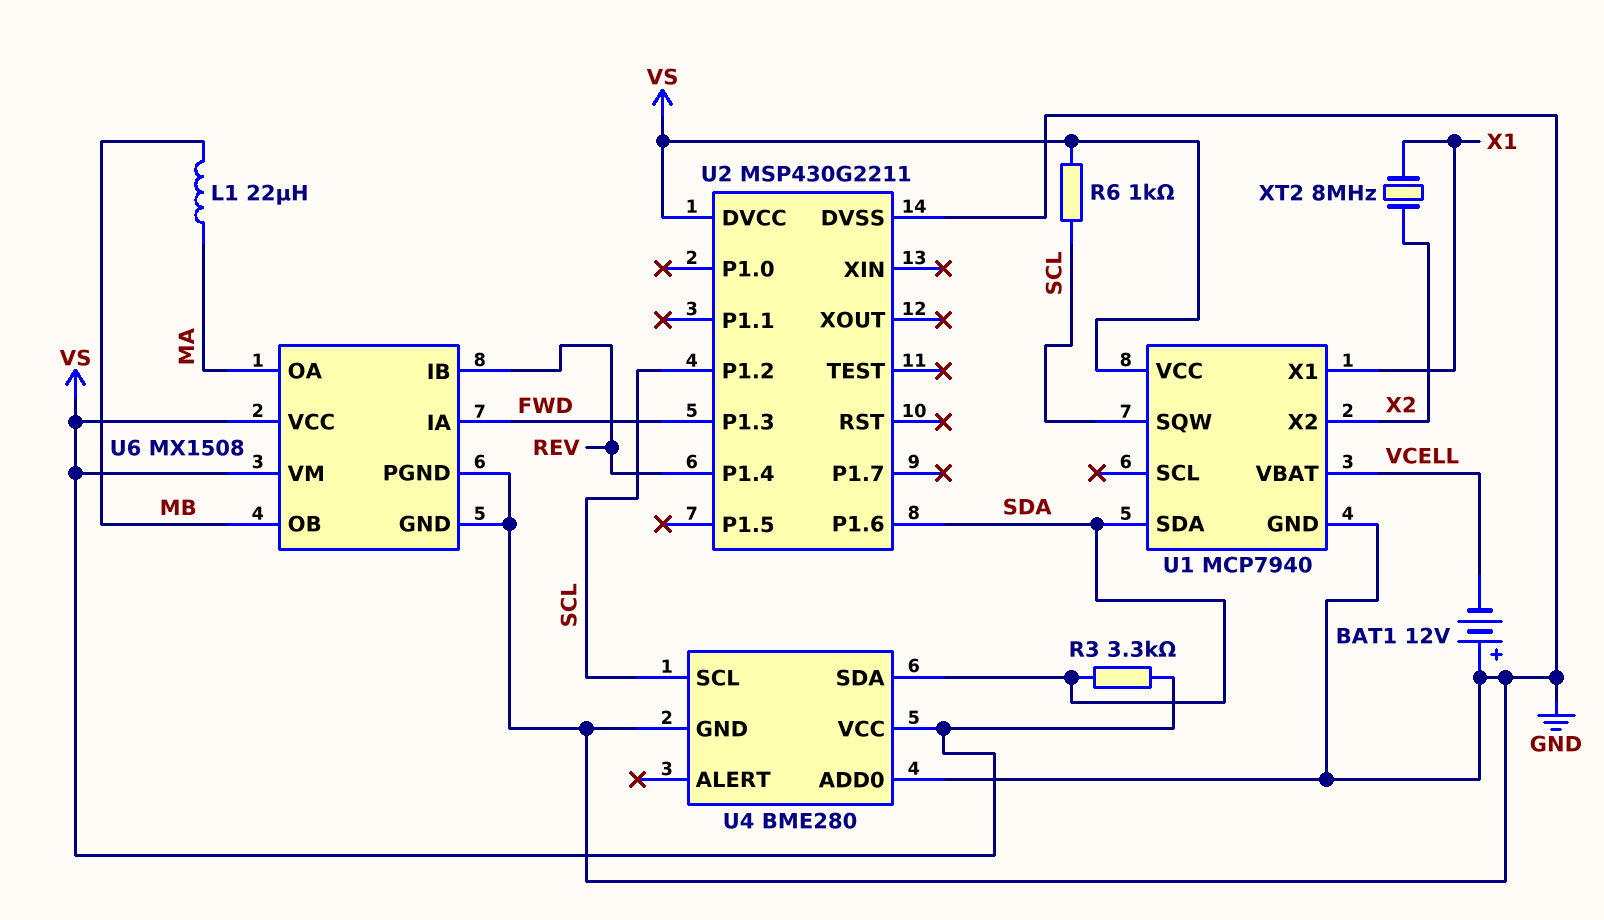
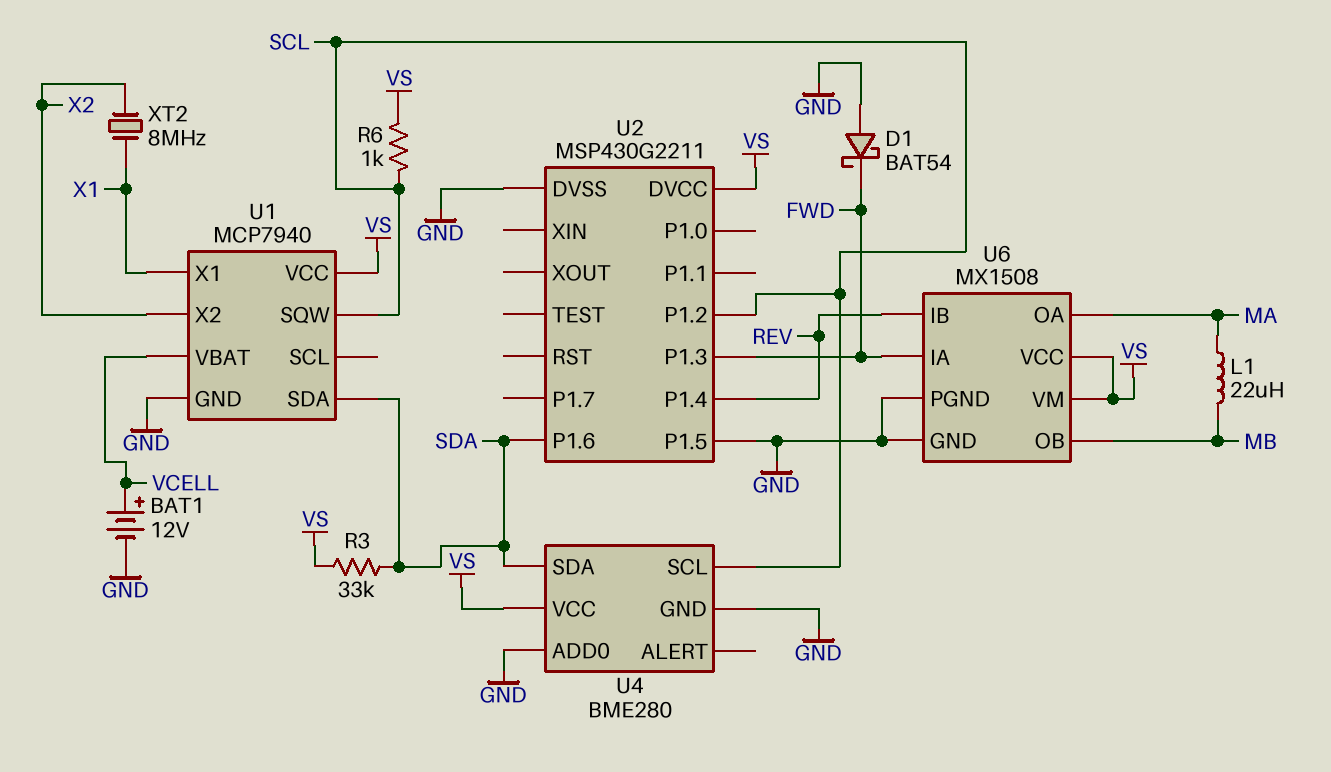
BAT1: 12V (plus GND, minus VCELL) -> 12V (plus VCELL, minus GND)
D1: none -> schottky BAT54 (A GND, K FWD)
R3: 3.3k (SDA, VS) -> 33k (SDA, VS)
U2 pin P1.5: none -> GND

